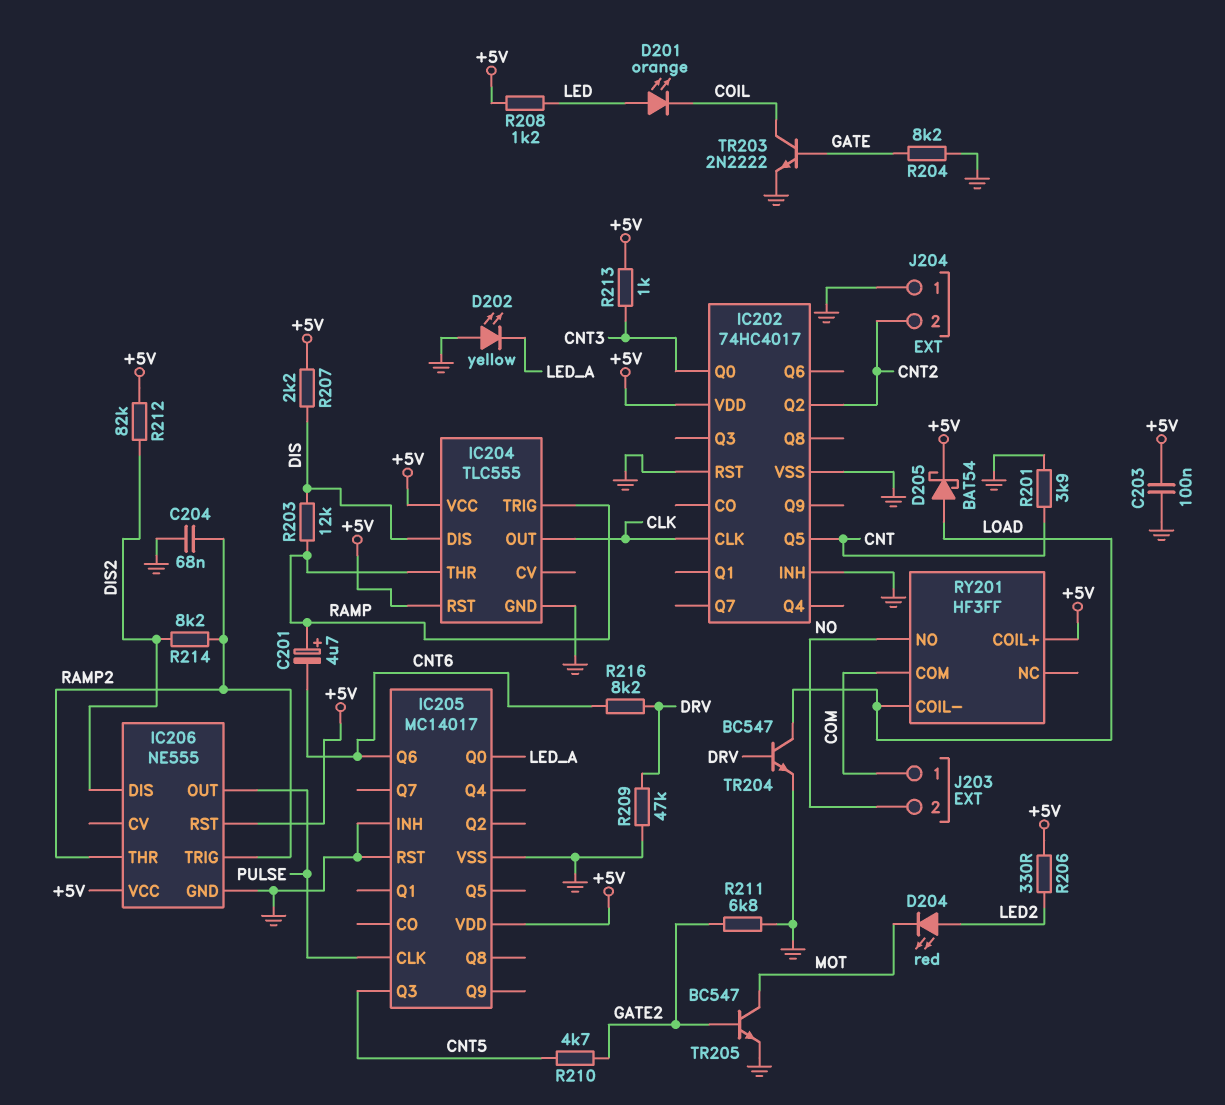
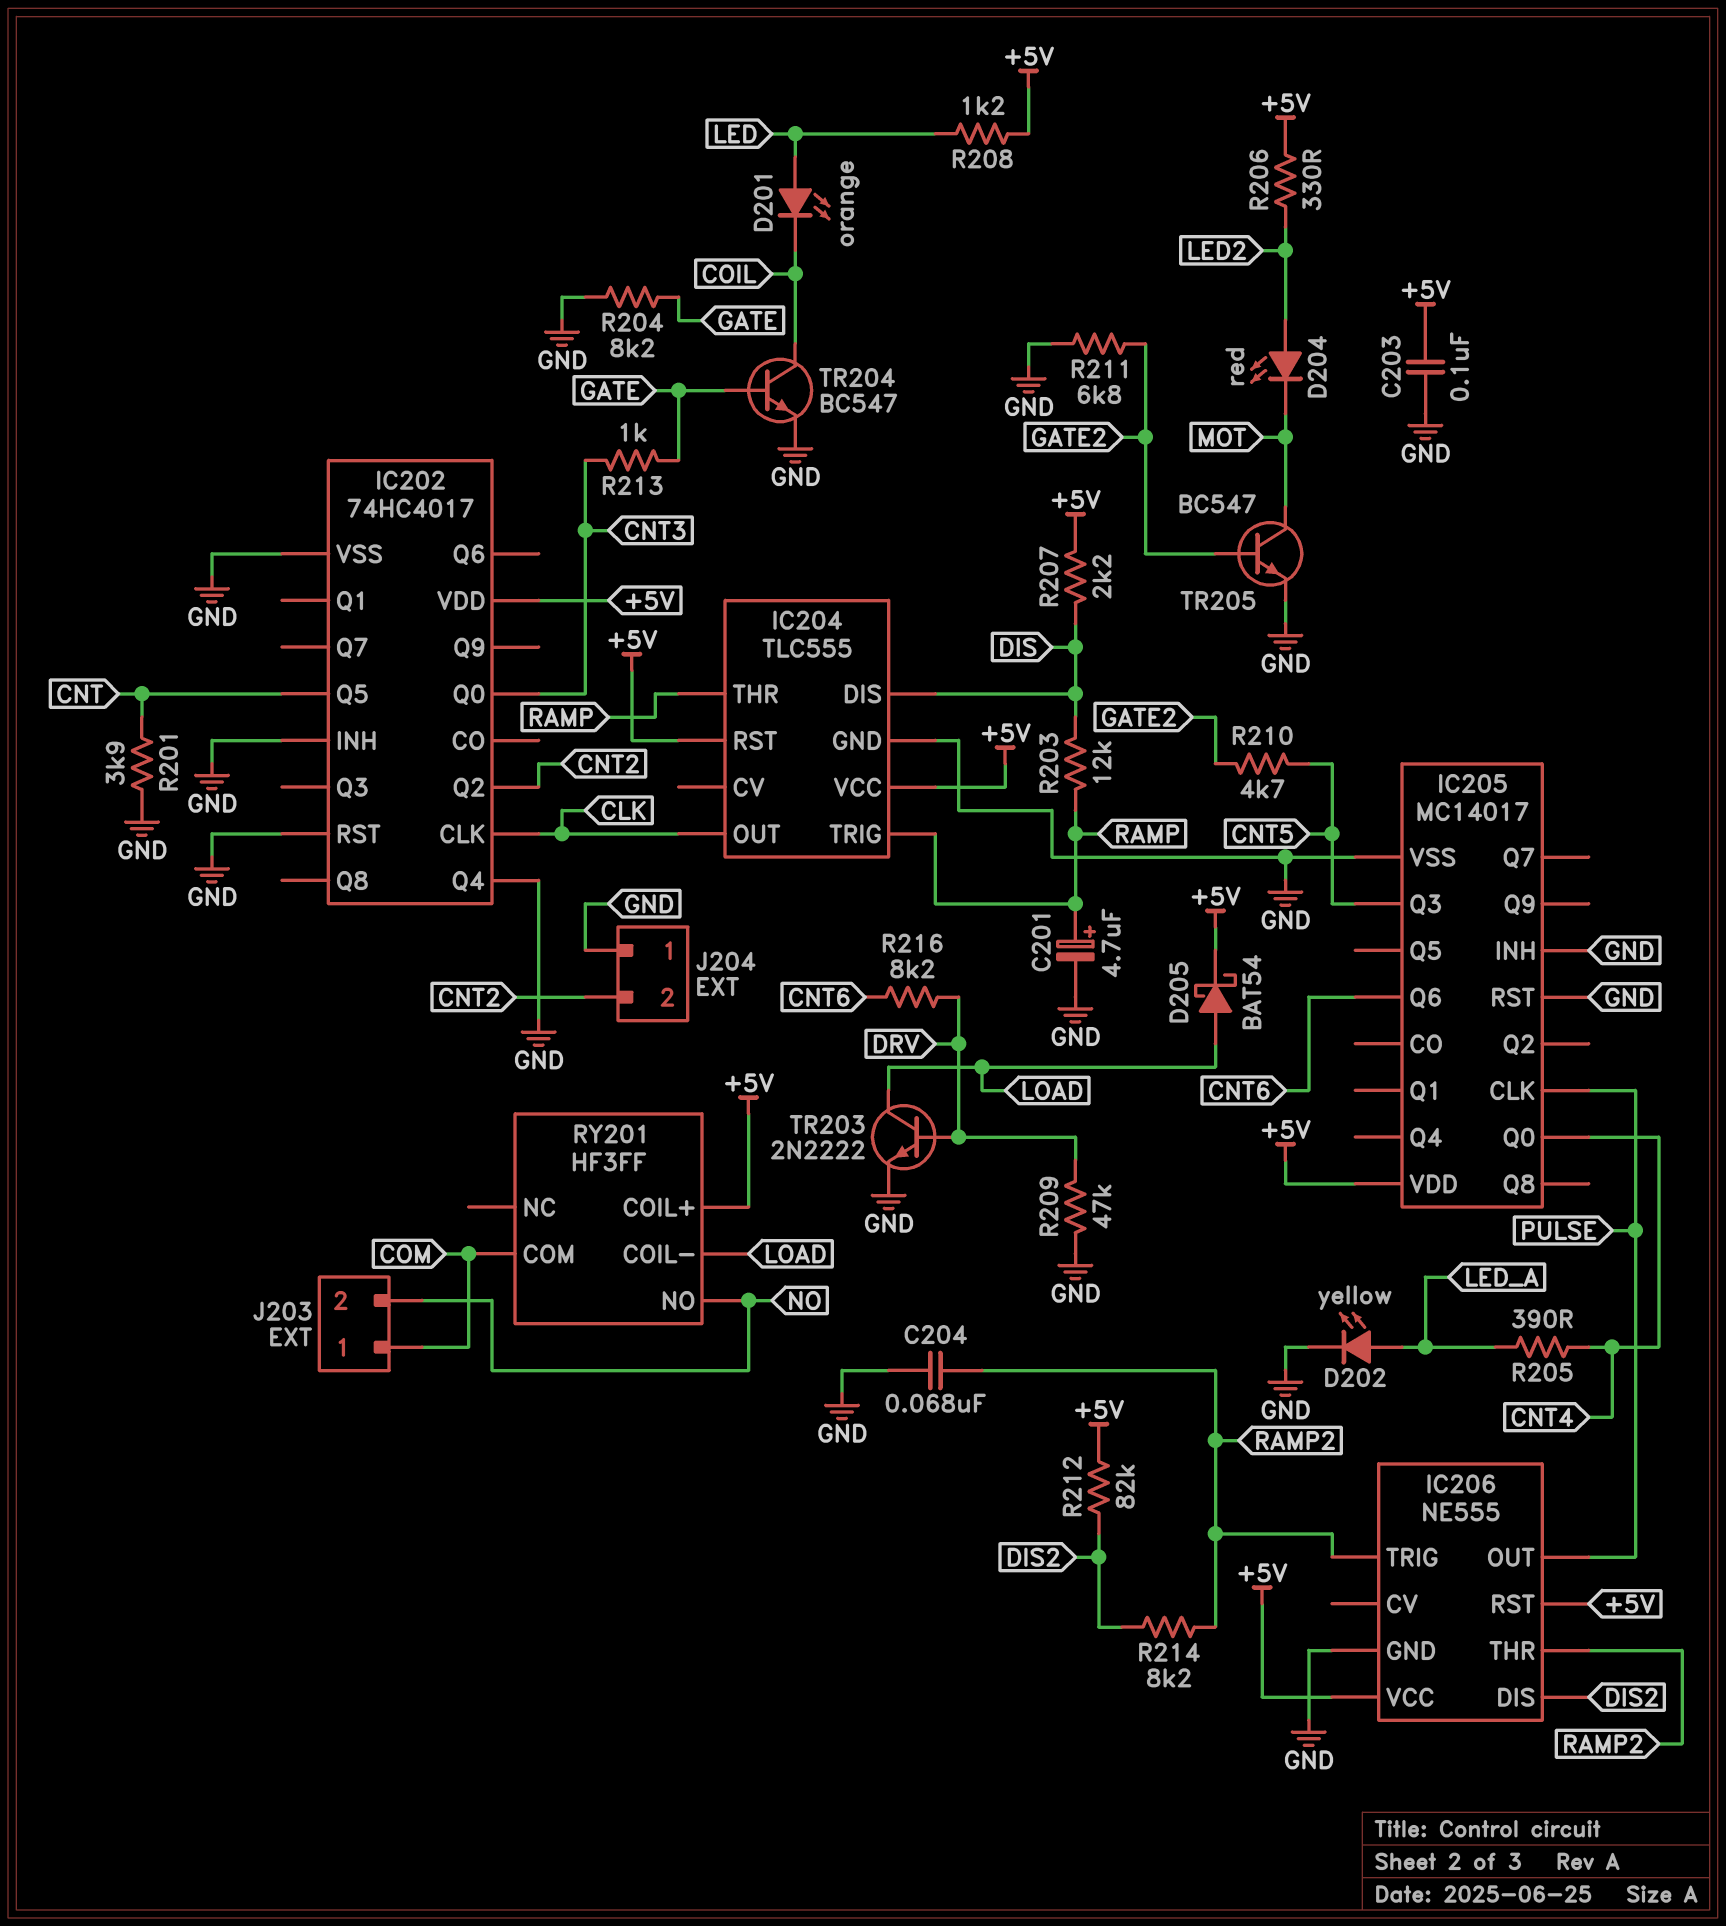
C201: 4.7uF (plus RAMP, minus CNT6) -> 4.7uF (plus RAMP, minus GND)
D202: LED yellow (A GND, K LED_A) -> LED yellow (A LED_A, K GND)
IC202 pin Q4: none -> GND
IC205 pin Q0: LED_A -> CNT4
R205: none -> 390 (CNT4, LED_A)
R213: 1k (+5V, CNT3) -> 1k (CNT3, GATE)
TR203: NPN 2N2222 (B GATE, C COIL, E GND) -> NPN 2N2222 (B DRV, C LOAD, E GND)
TR204: NPN BC547 (B DRV, C LOAD, E GND) -> NPN BC547 (B GATE, C COIL, E GND)

